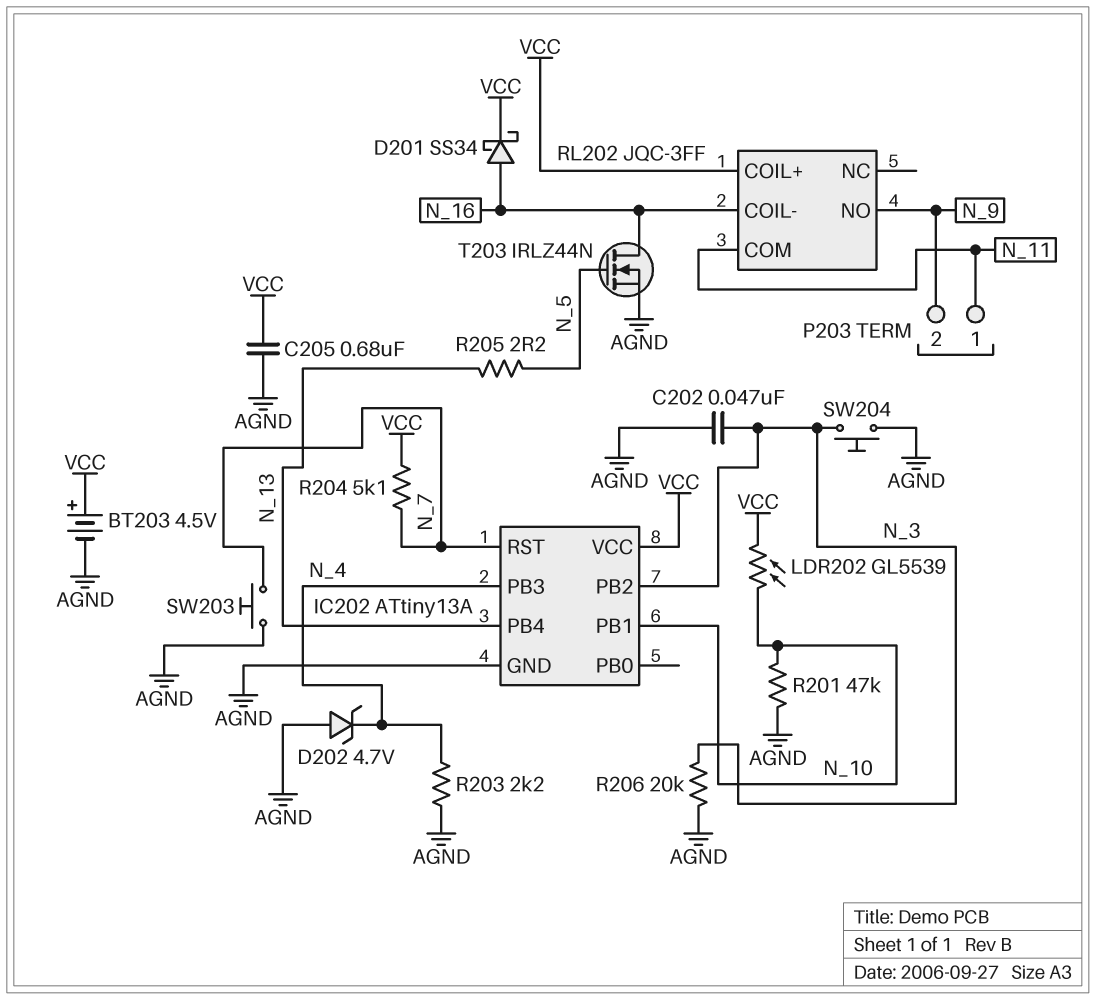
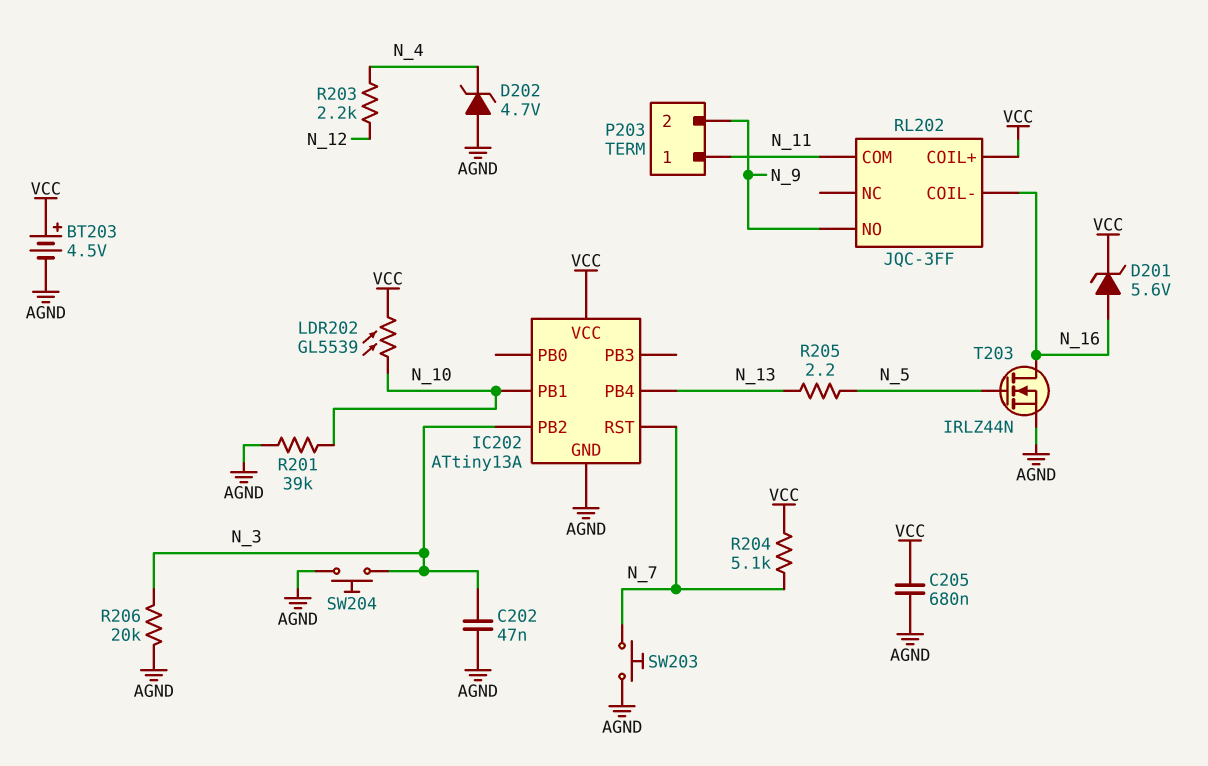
D201: schottky SS34 (A N_16, K VCC) -> zener 5.6V (A N_16, K VCC)
IC202 pin PB3: N_4 -> none
R201: 47k (AGND, N_10) -> 39k (AGND, N_10)
R203: 2.2k (AGND, N_4) -> 2.2k (N_4, N_12)

